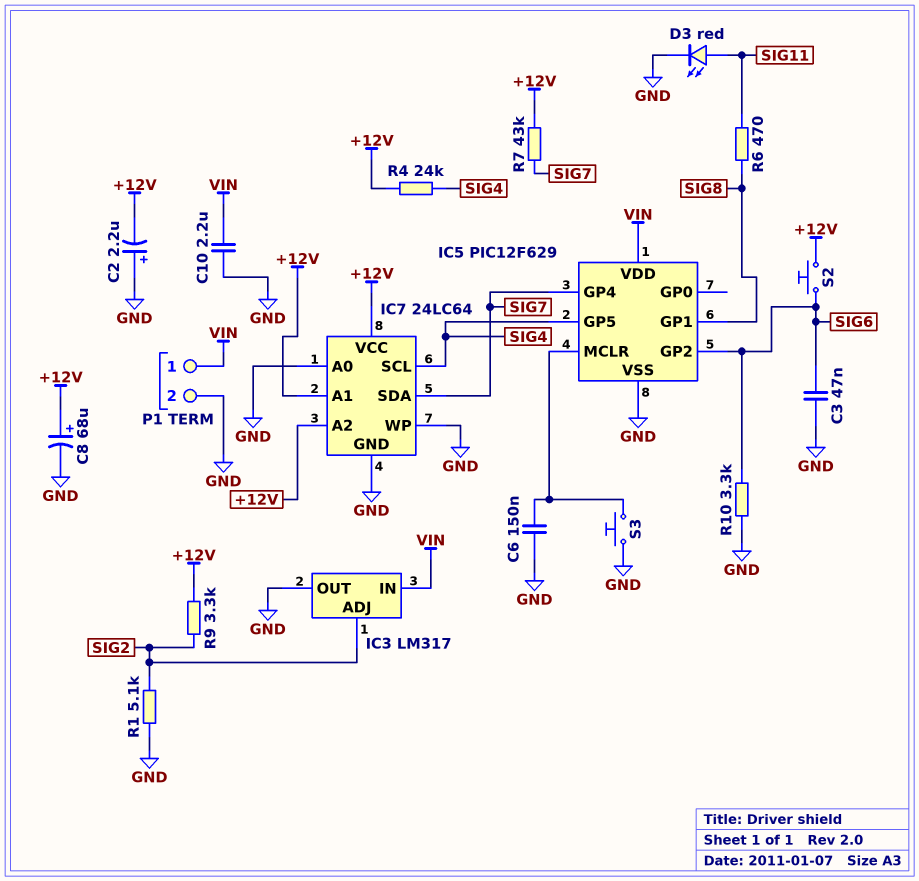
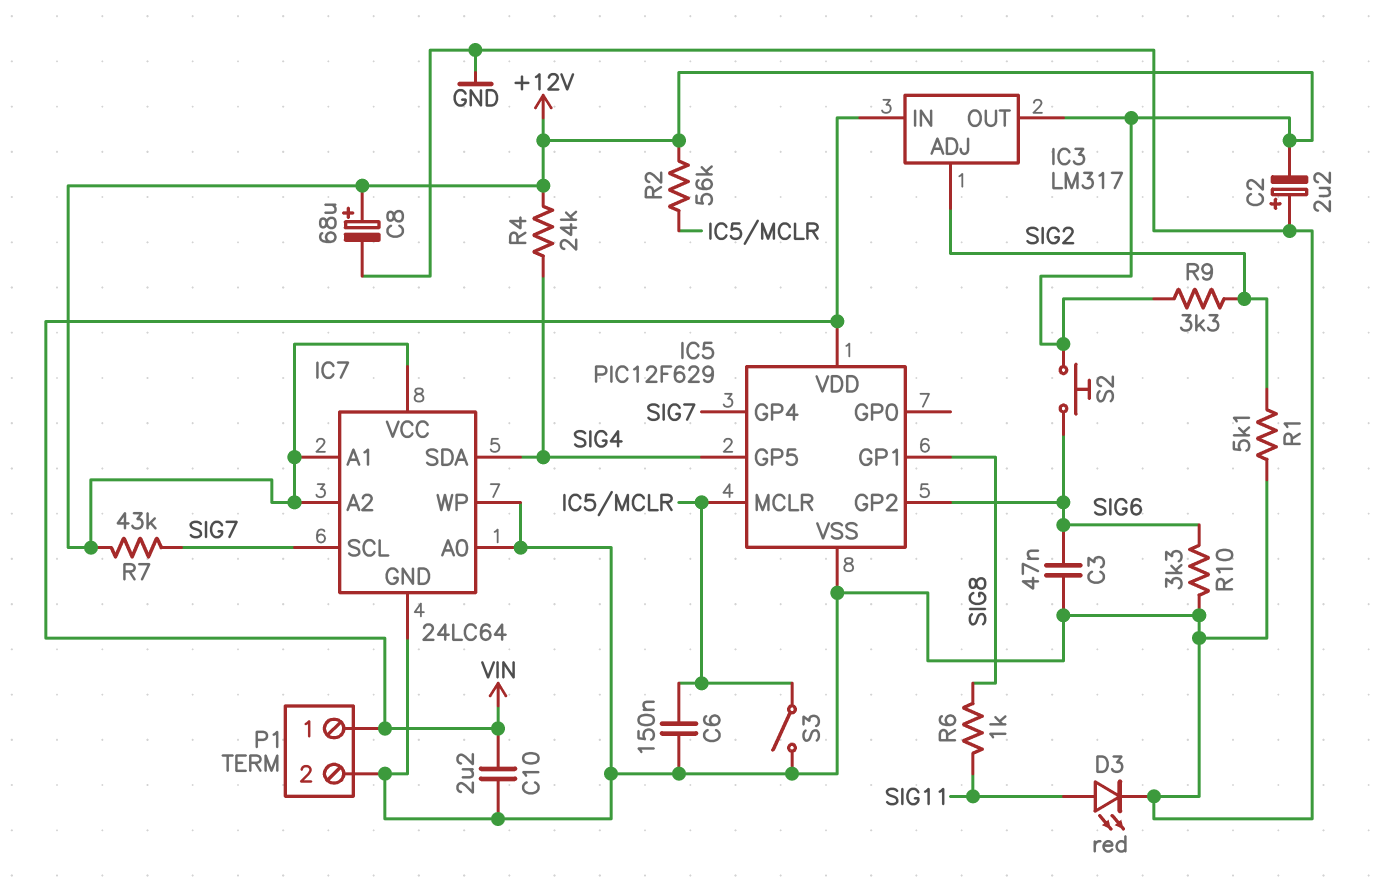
IC3 pin OUT: GND -> +12V
IC7 pin SCL: SIG4 -> SIG7
IC7 pin SDA: SIG7 -> SIG4
R2: none -> 56k (+12V, IC5/MCLR)
R6: 470 (SIG8, SIG11) -> 1k (SIG8, SIG11)
S3: button (GND, IC5/MCLR) -> switch (GND, IC5/MCLR)

